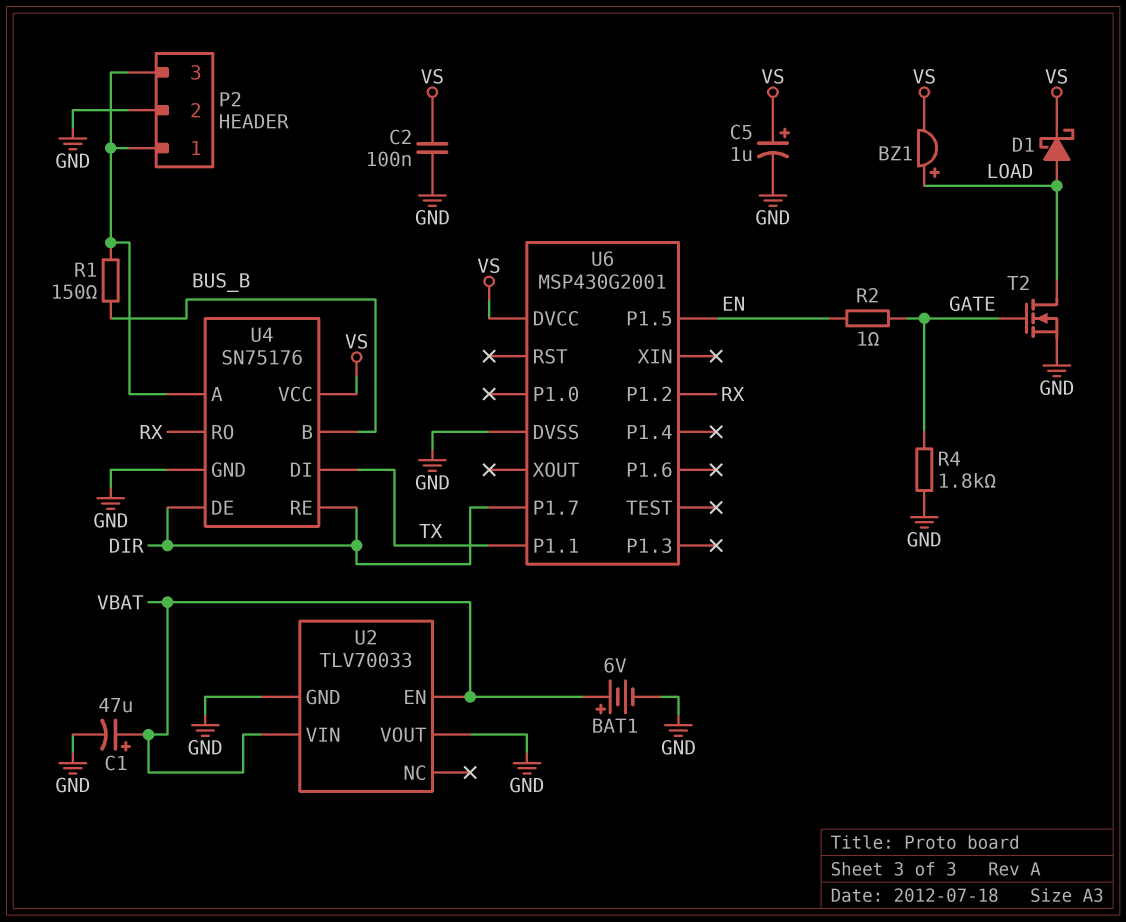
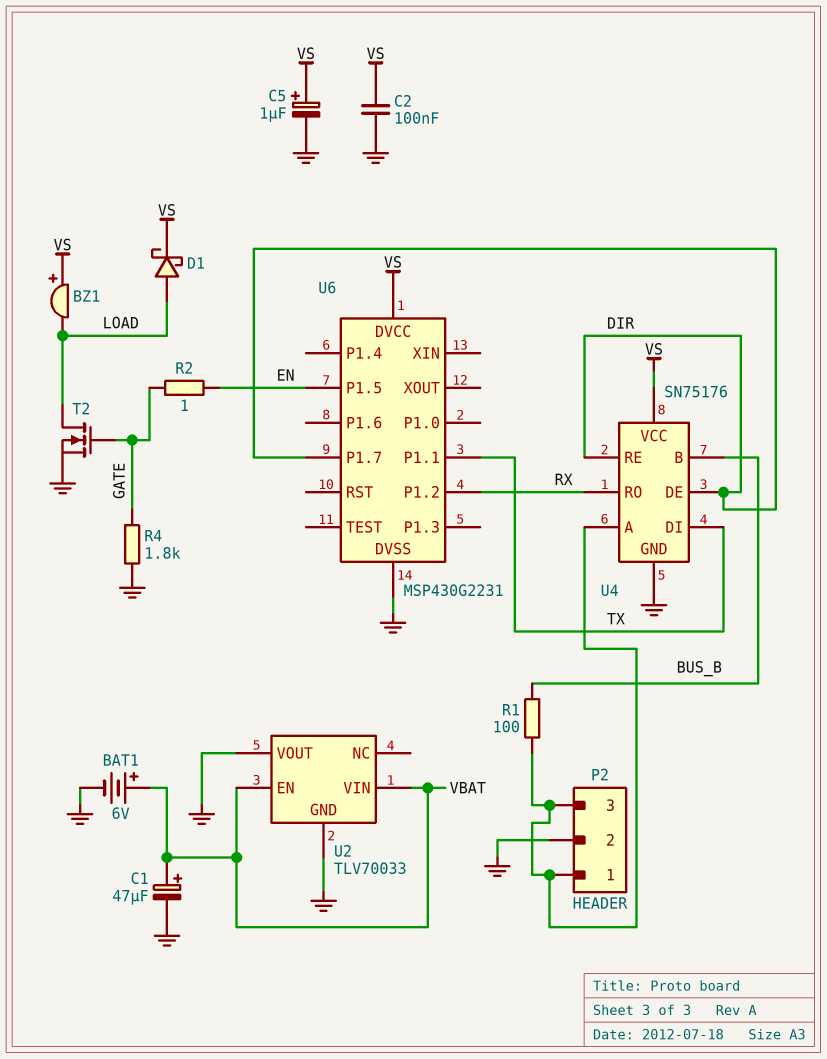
BZ1: buzzer (plus LOAD, minus VS) -> buzzer (plus VS, minus LOAD)
R1: 150 (BUS_B, P2/1) -> 100 (BUS_B, P2/1)
U6: MSP430G2001 -> MSP430G2231

